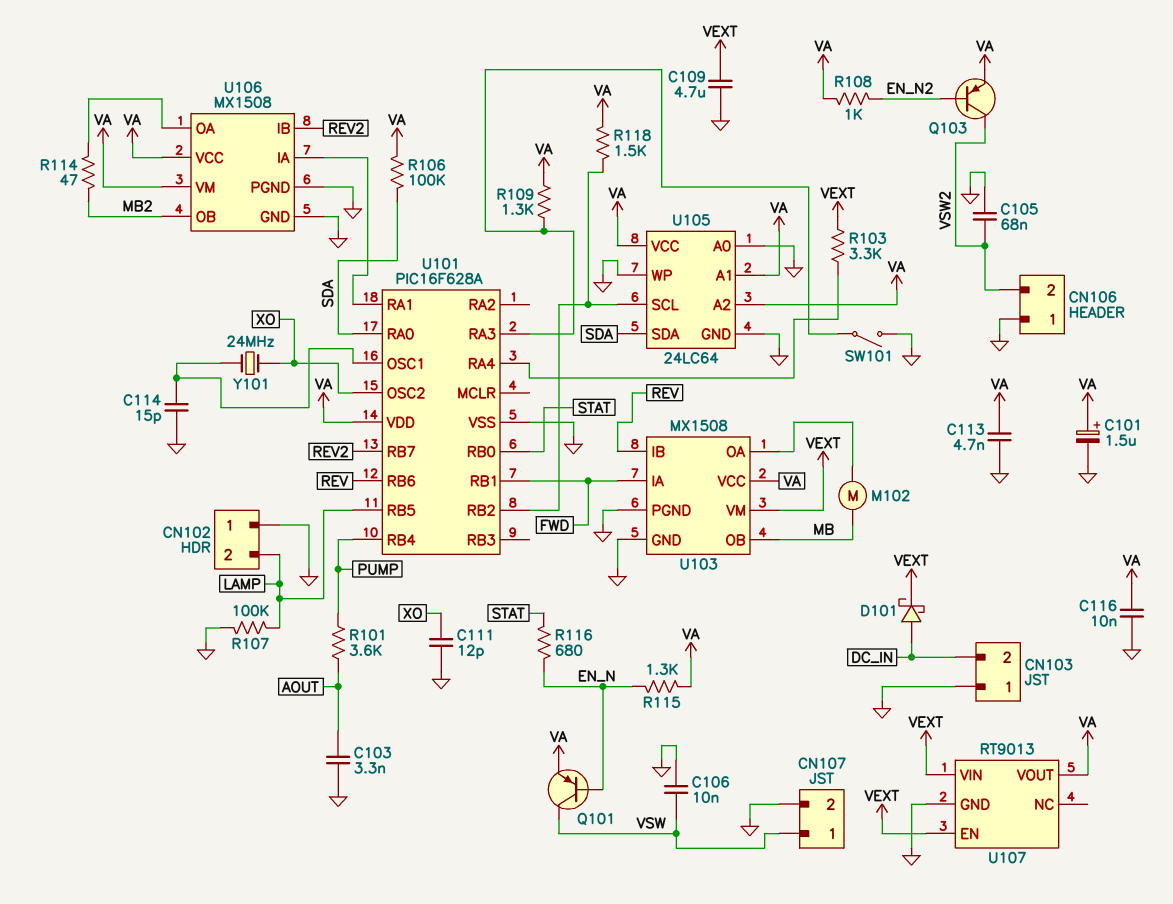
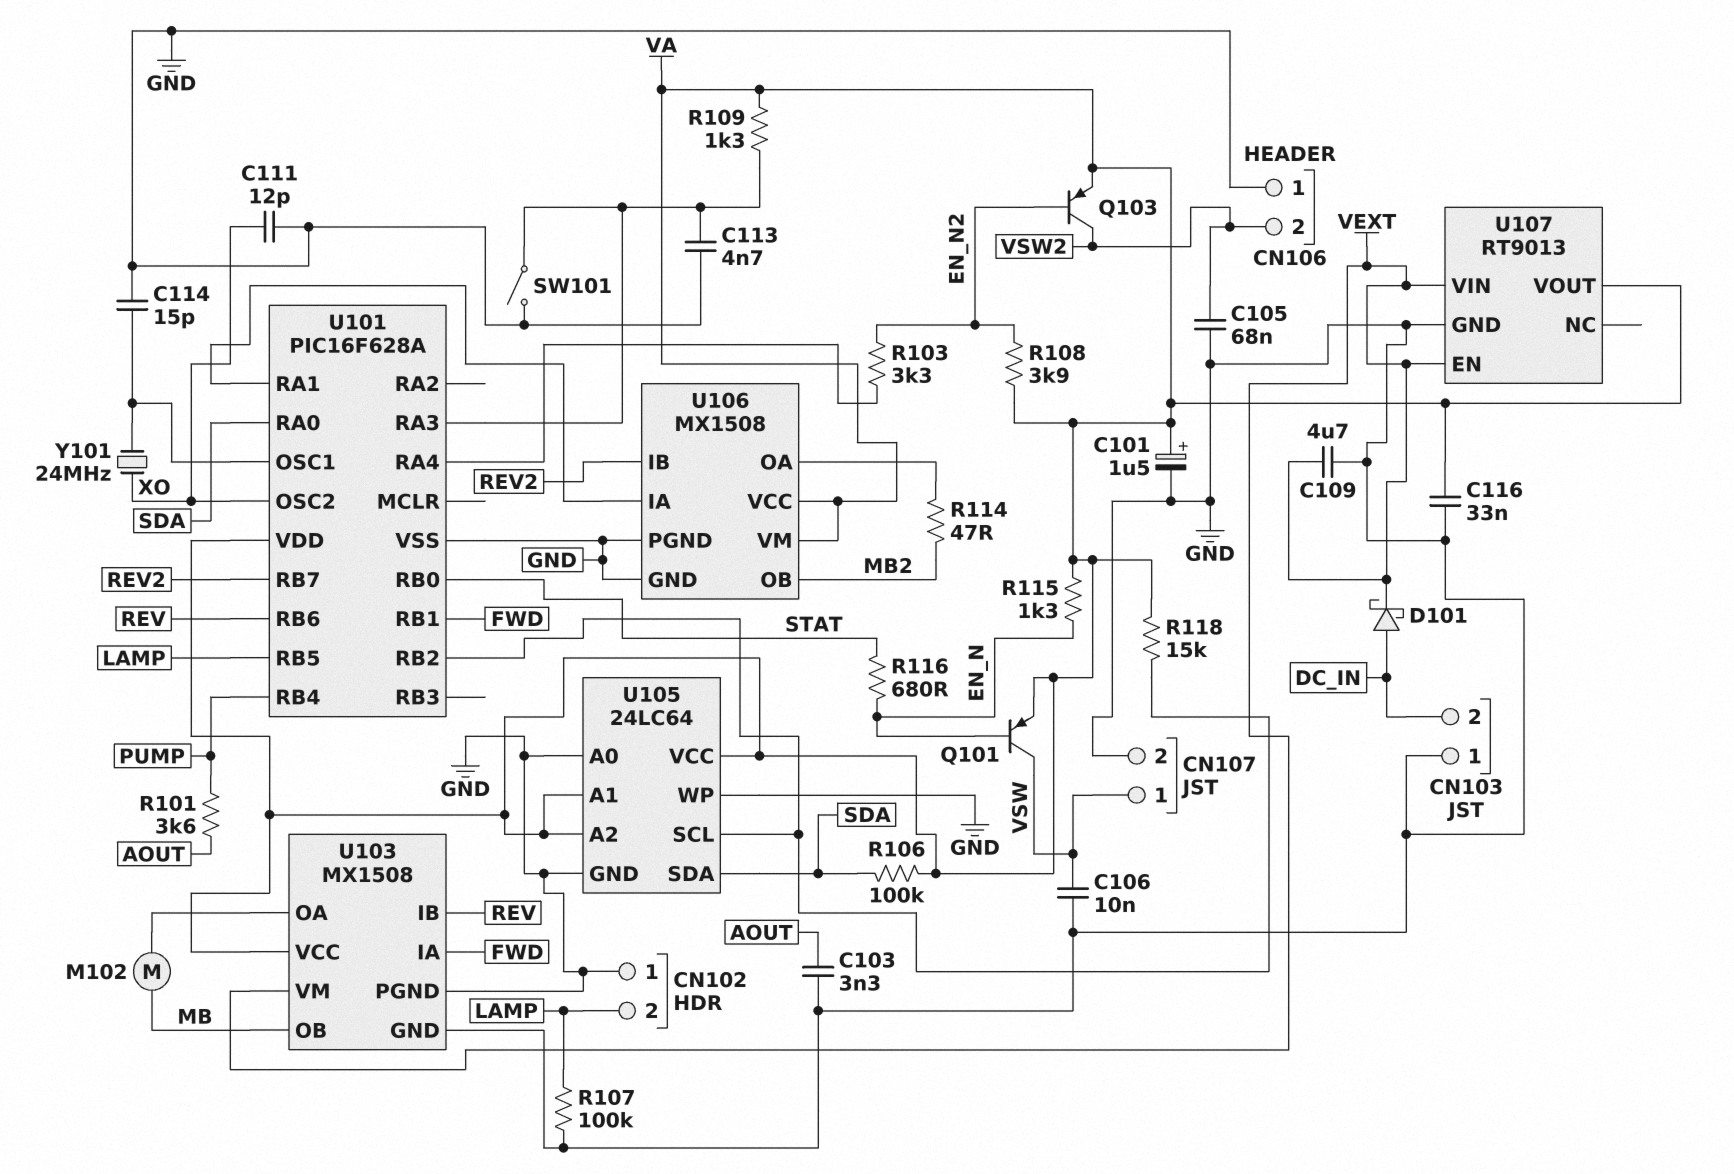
C113: 4.7nF (GND, VA) -> 4.7nF (GND, U101/RA3)
C116: 10nF (GND, VA) -> 33nF (GND, VA)
R103: 3.3k (U101/RA4, VEXT) -> 3.3k (EN_N2, U101/RA4)
R108: 1k (EN_N2, VA) -> 3.9k (EN_N2, VA)
R118: 1.5k (U101/RB2, VA) -> 15k (U101/RB2, VA)

